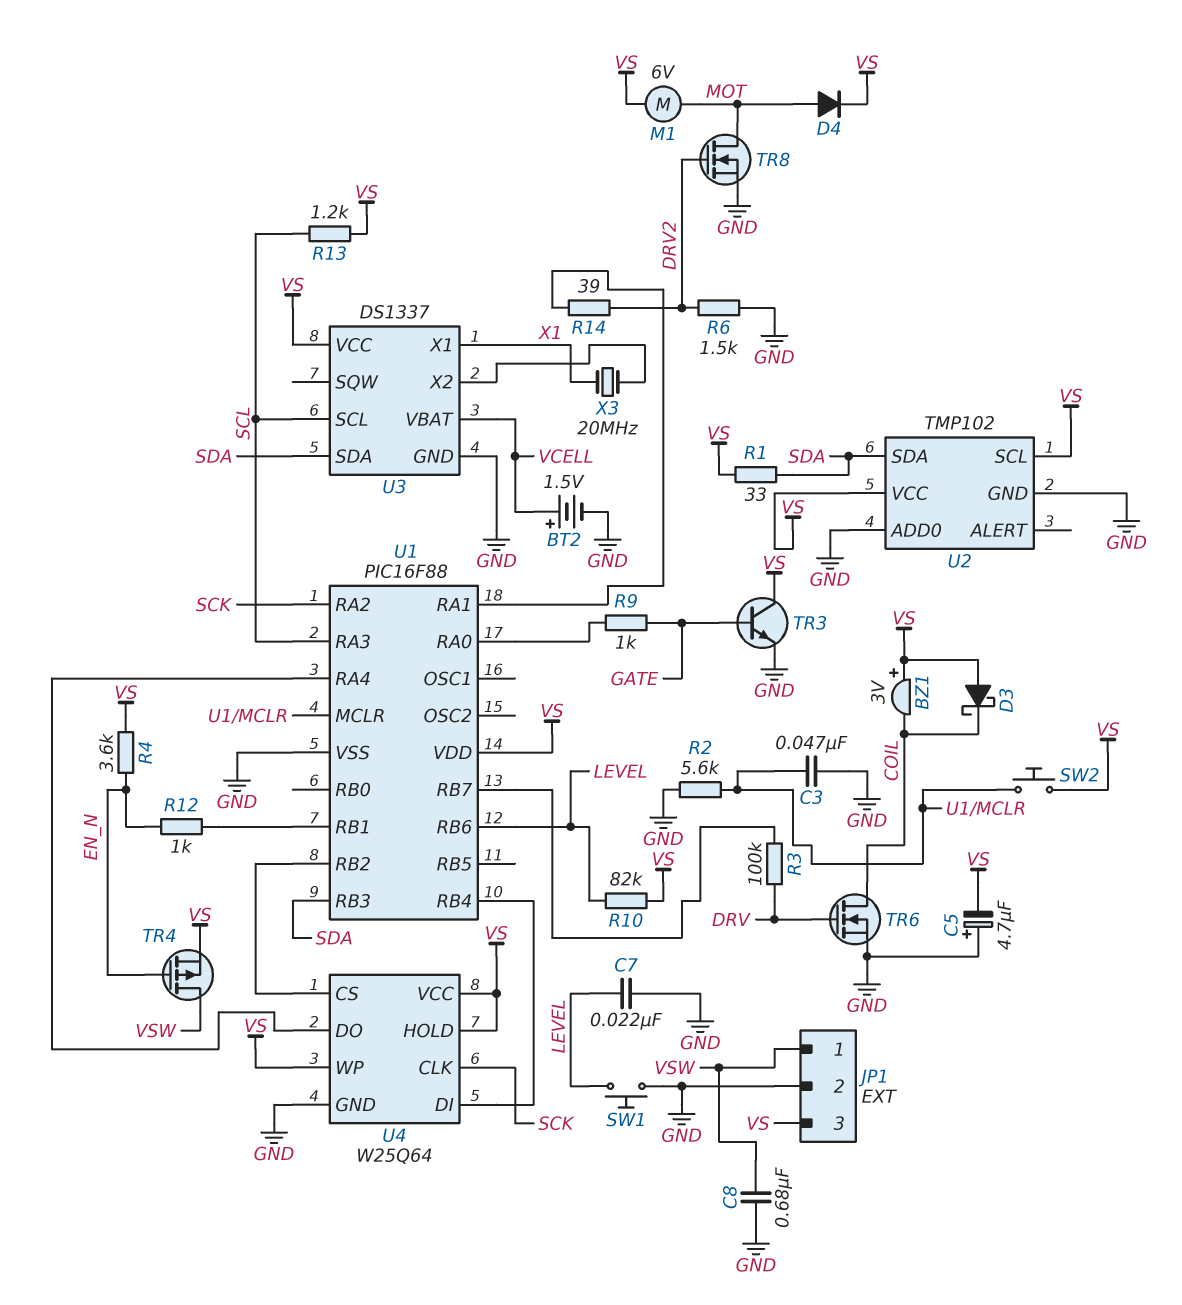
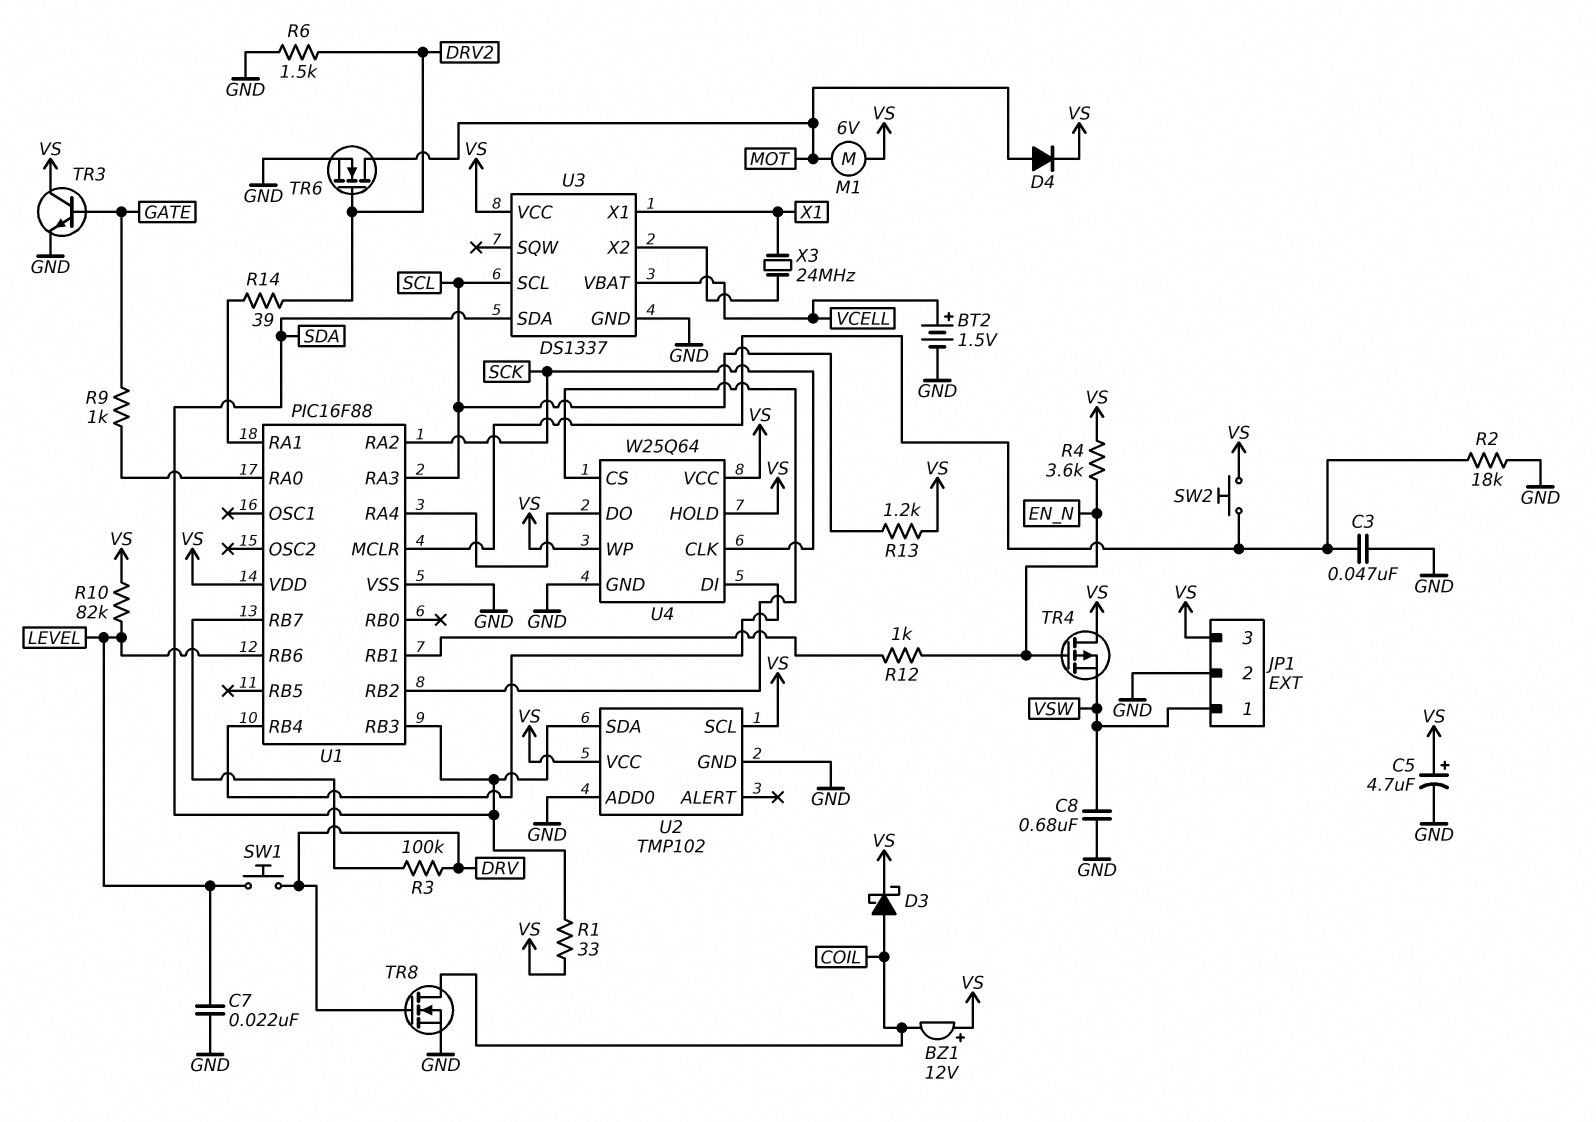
BZ1: buzzer 3V (plus VS, minus COIL) -> buzzer 12V (plus VS, minus COIL)
C5: 4.7uF (plus GND, minus VS) -> 4.7uF (plus VS, minus GND)
D3: schottky (A VS, K COIL) -> schottky (A COIL, K VS)
R2: 5.6k (GND, U1/MCLR) -> 18k (GND, U1/MCLR)
SW1: button (GND, LEVEL) -> button (DRV, LEVEL)
TR4: PMOS (G EN_N, D VSW, S VS) -> PMOS (G EN_N, D VS, S VSW)
TR6: NMOS (G DRV, D COIL, S GND) -> NMOS (G DRV2, D MOT, S GND)
TR8: NMOS (G DRV2, D MOT, S GND) -> NMOS (G DRV, D COIL, S GND)
X3: 20MHz (U3/X2, X1) -> 24MHz (U3/X2, X1)

